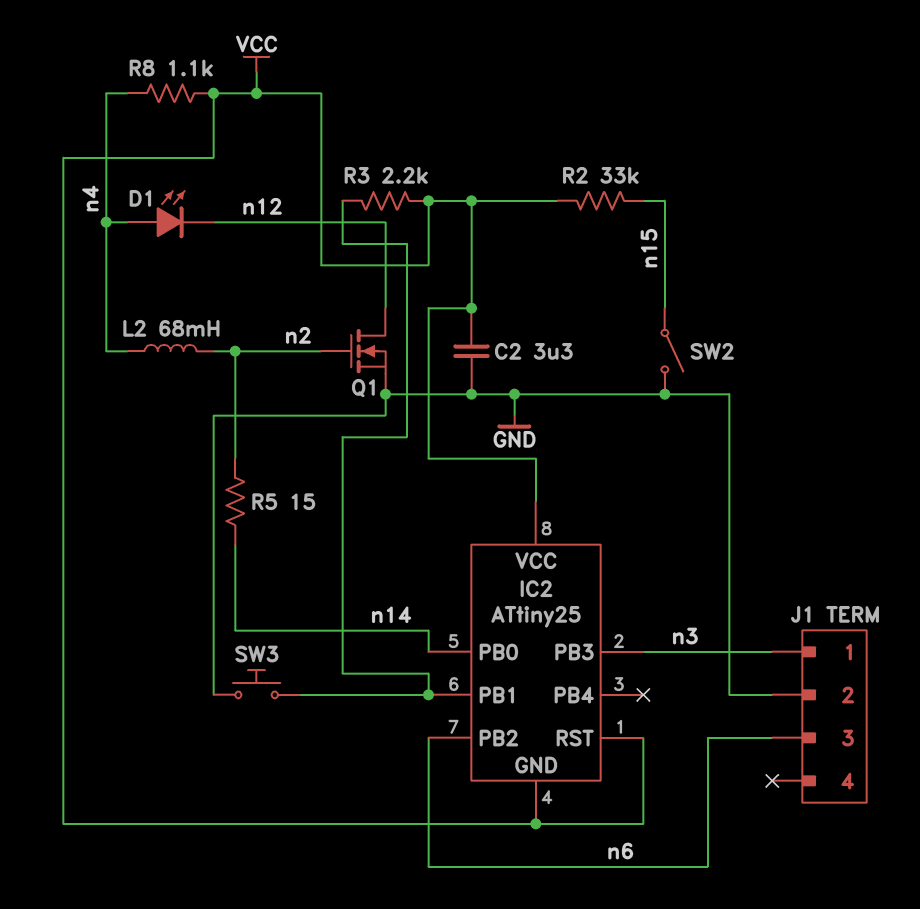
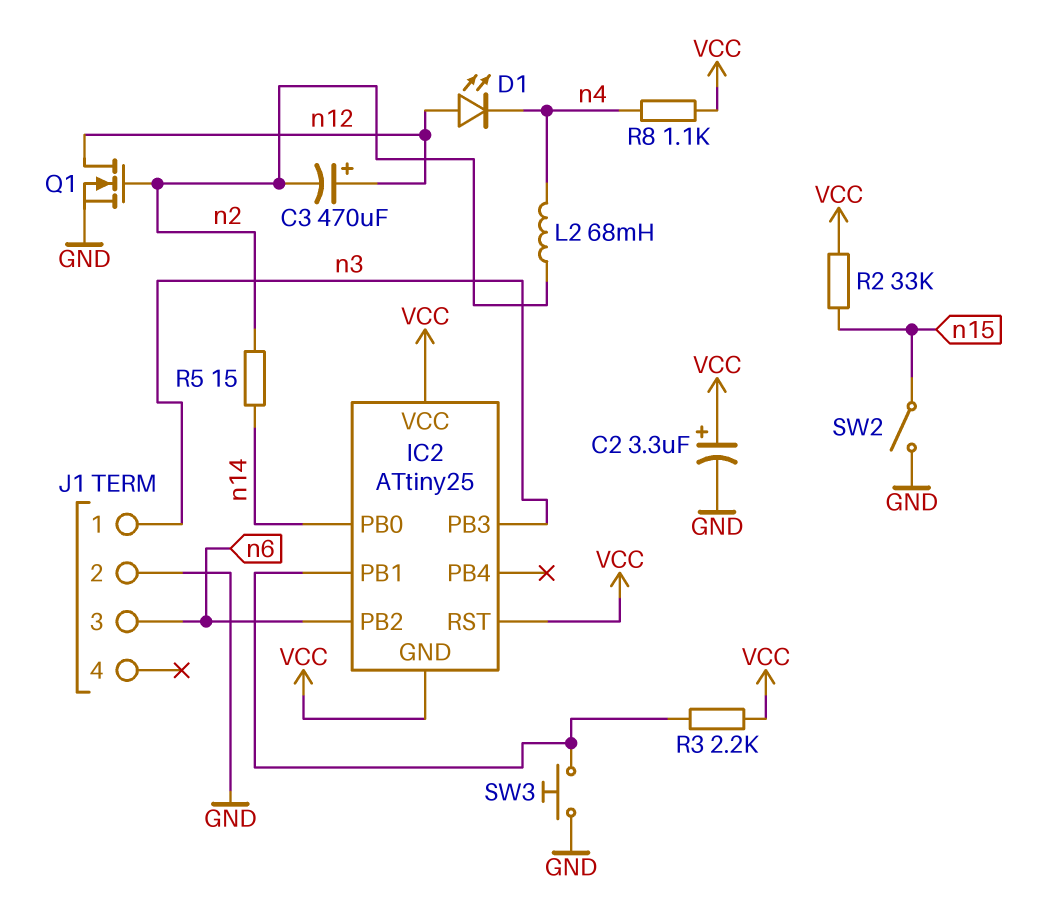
C2: 3.3uF (GND, VCC) -> 3.3uF (plus VCC, minus GND)
C3: none -> 470uF (plus n12, minus n2)
D1: LED (A n4, K n12) -> LED (A n12, K n4)

